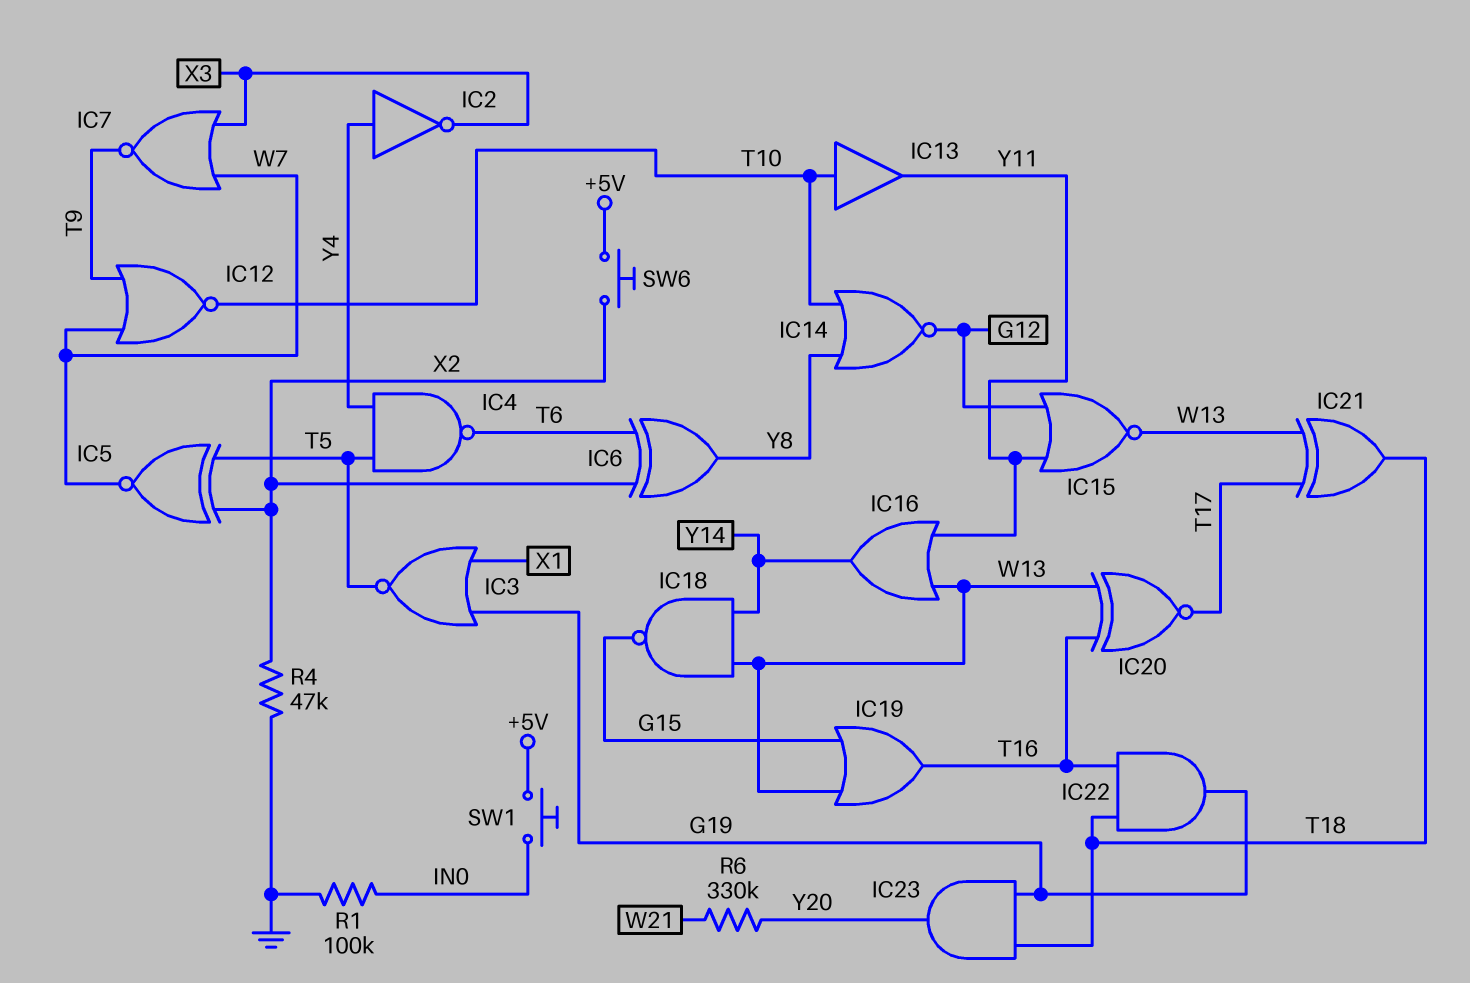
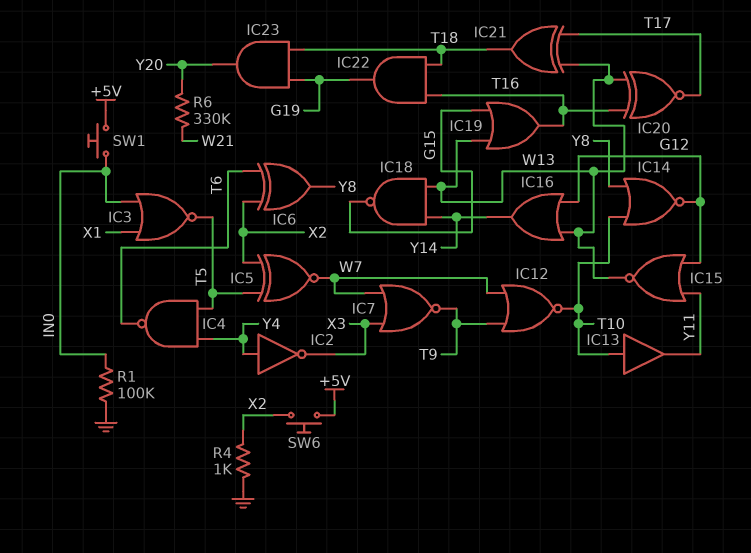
IC3: NOR (in G19, in X1, out T5) -> NOR (in IN0, in X1, out T5)
IC16: OR (in W13, in Y11, out Y14) -> OR (in G12, in W13, out Y14)
R4: 47k (GND, X2) -> 1k (GND, X2)

